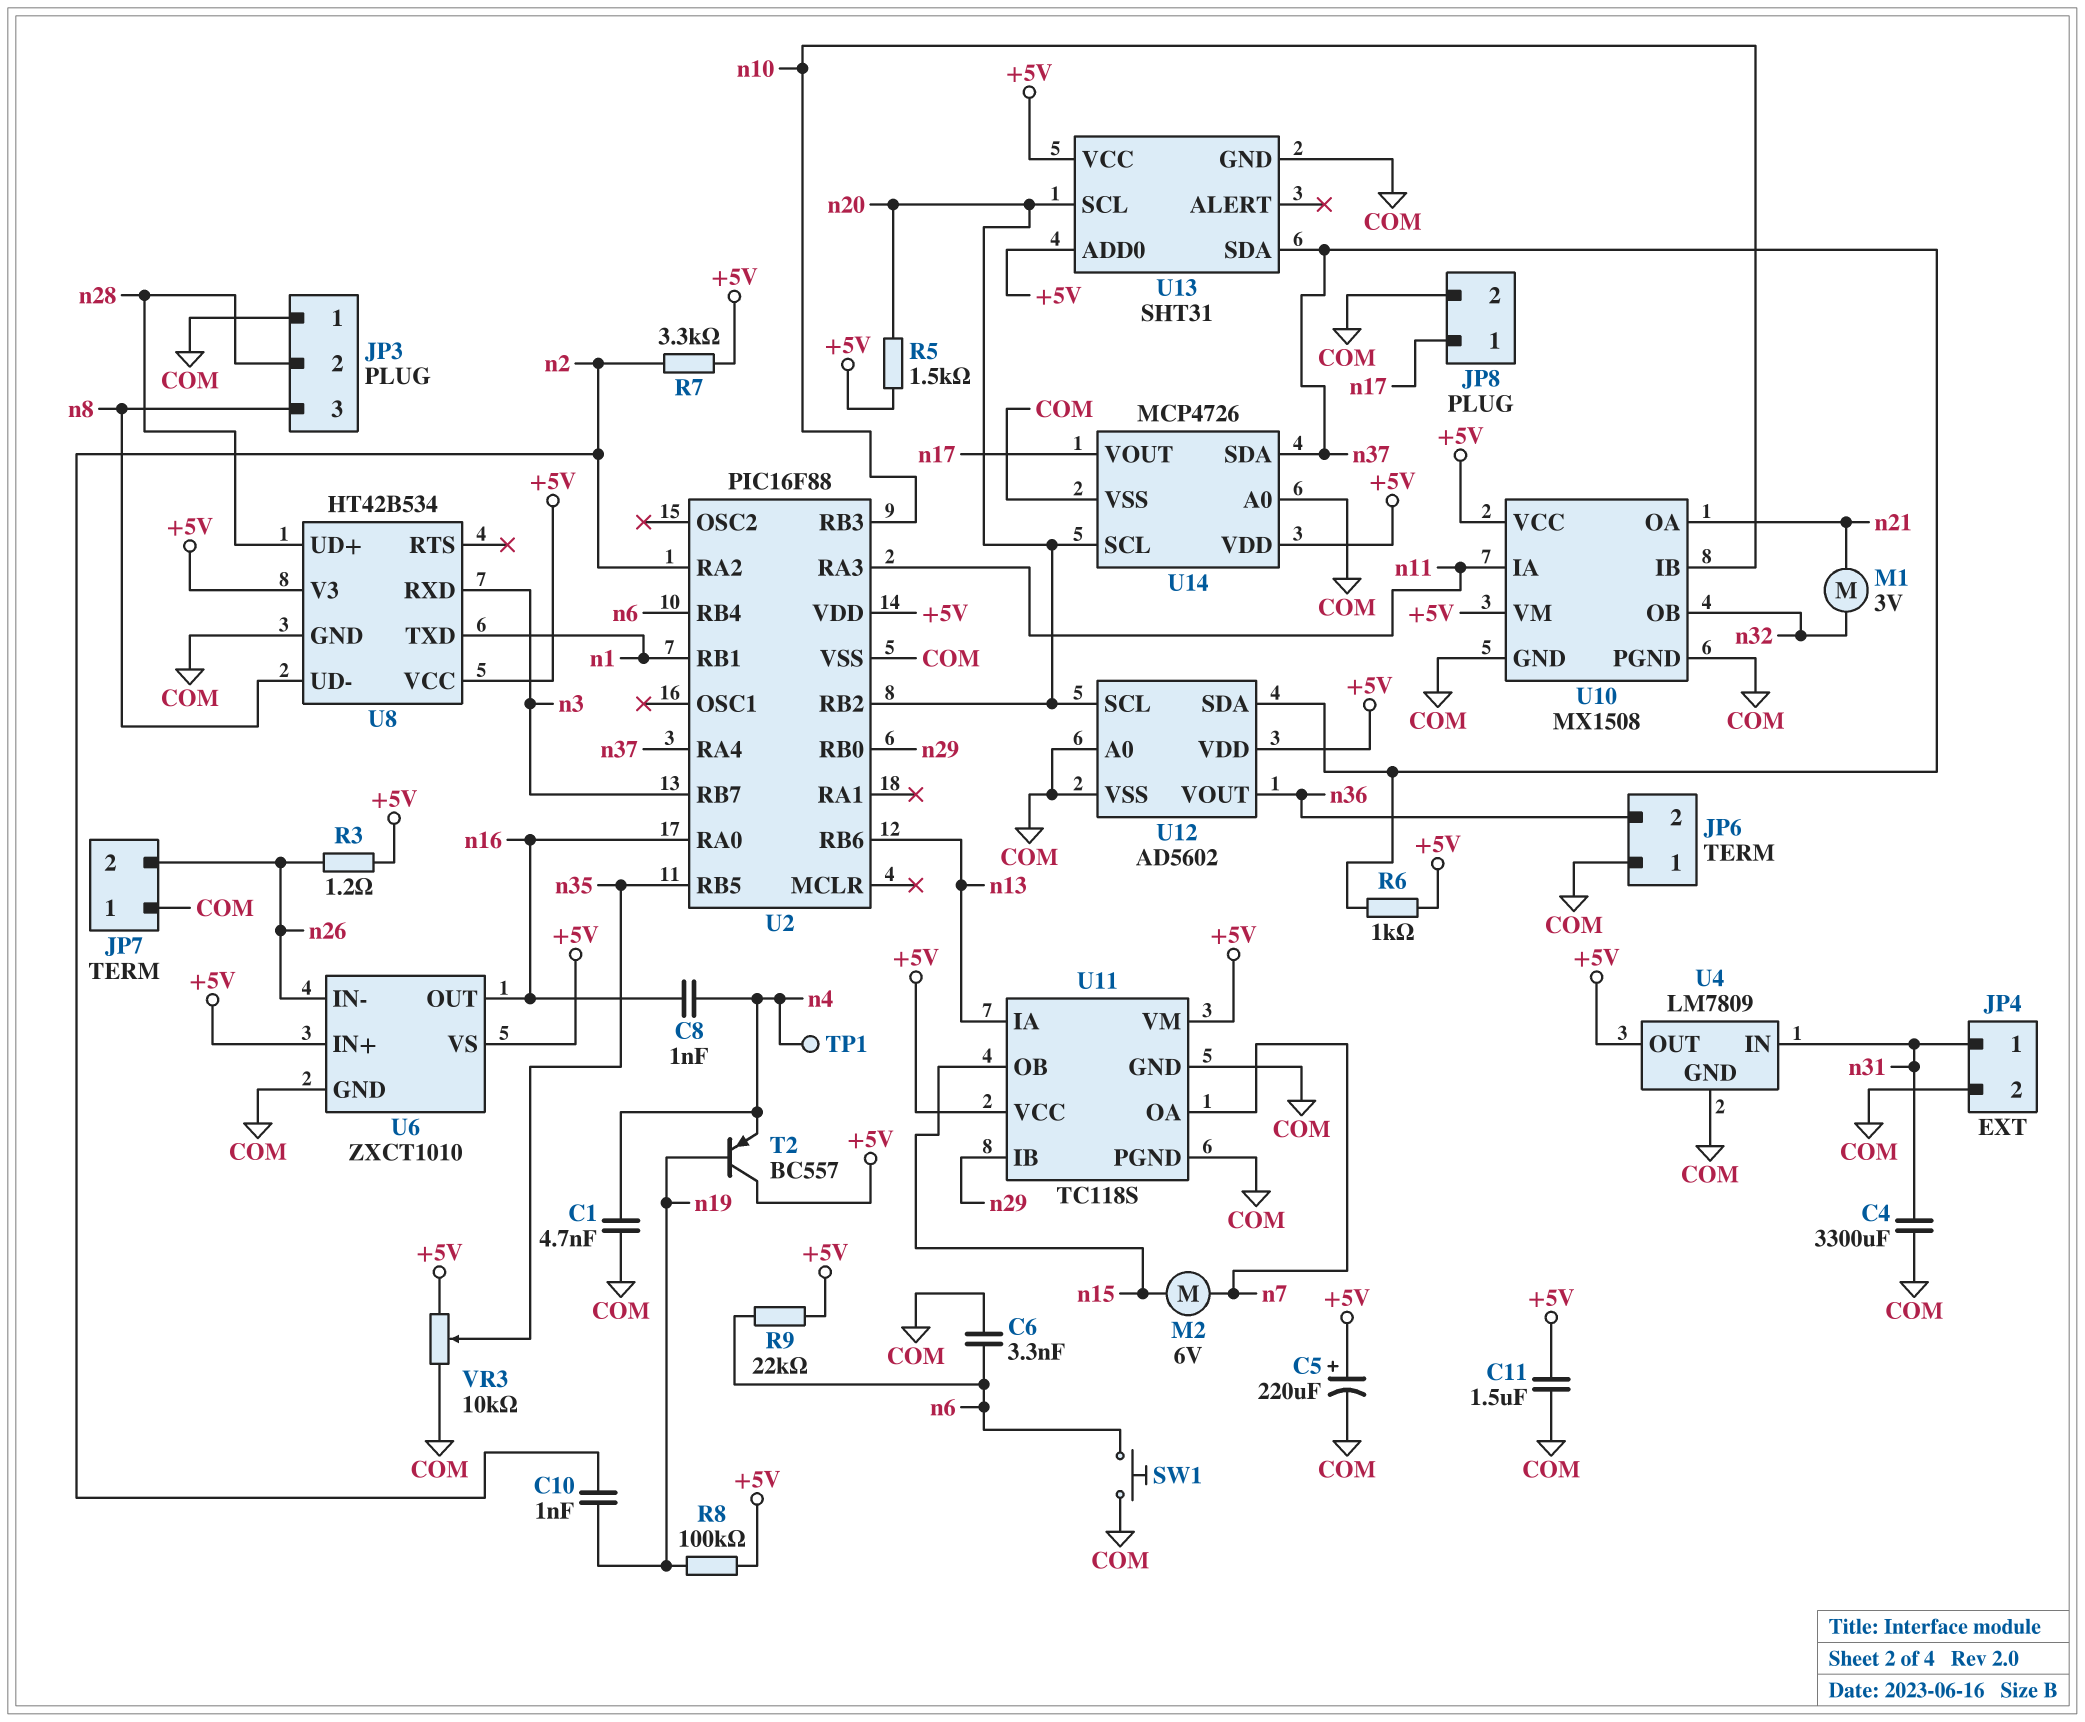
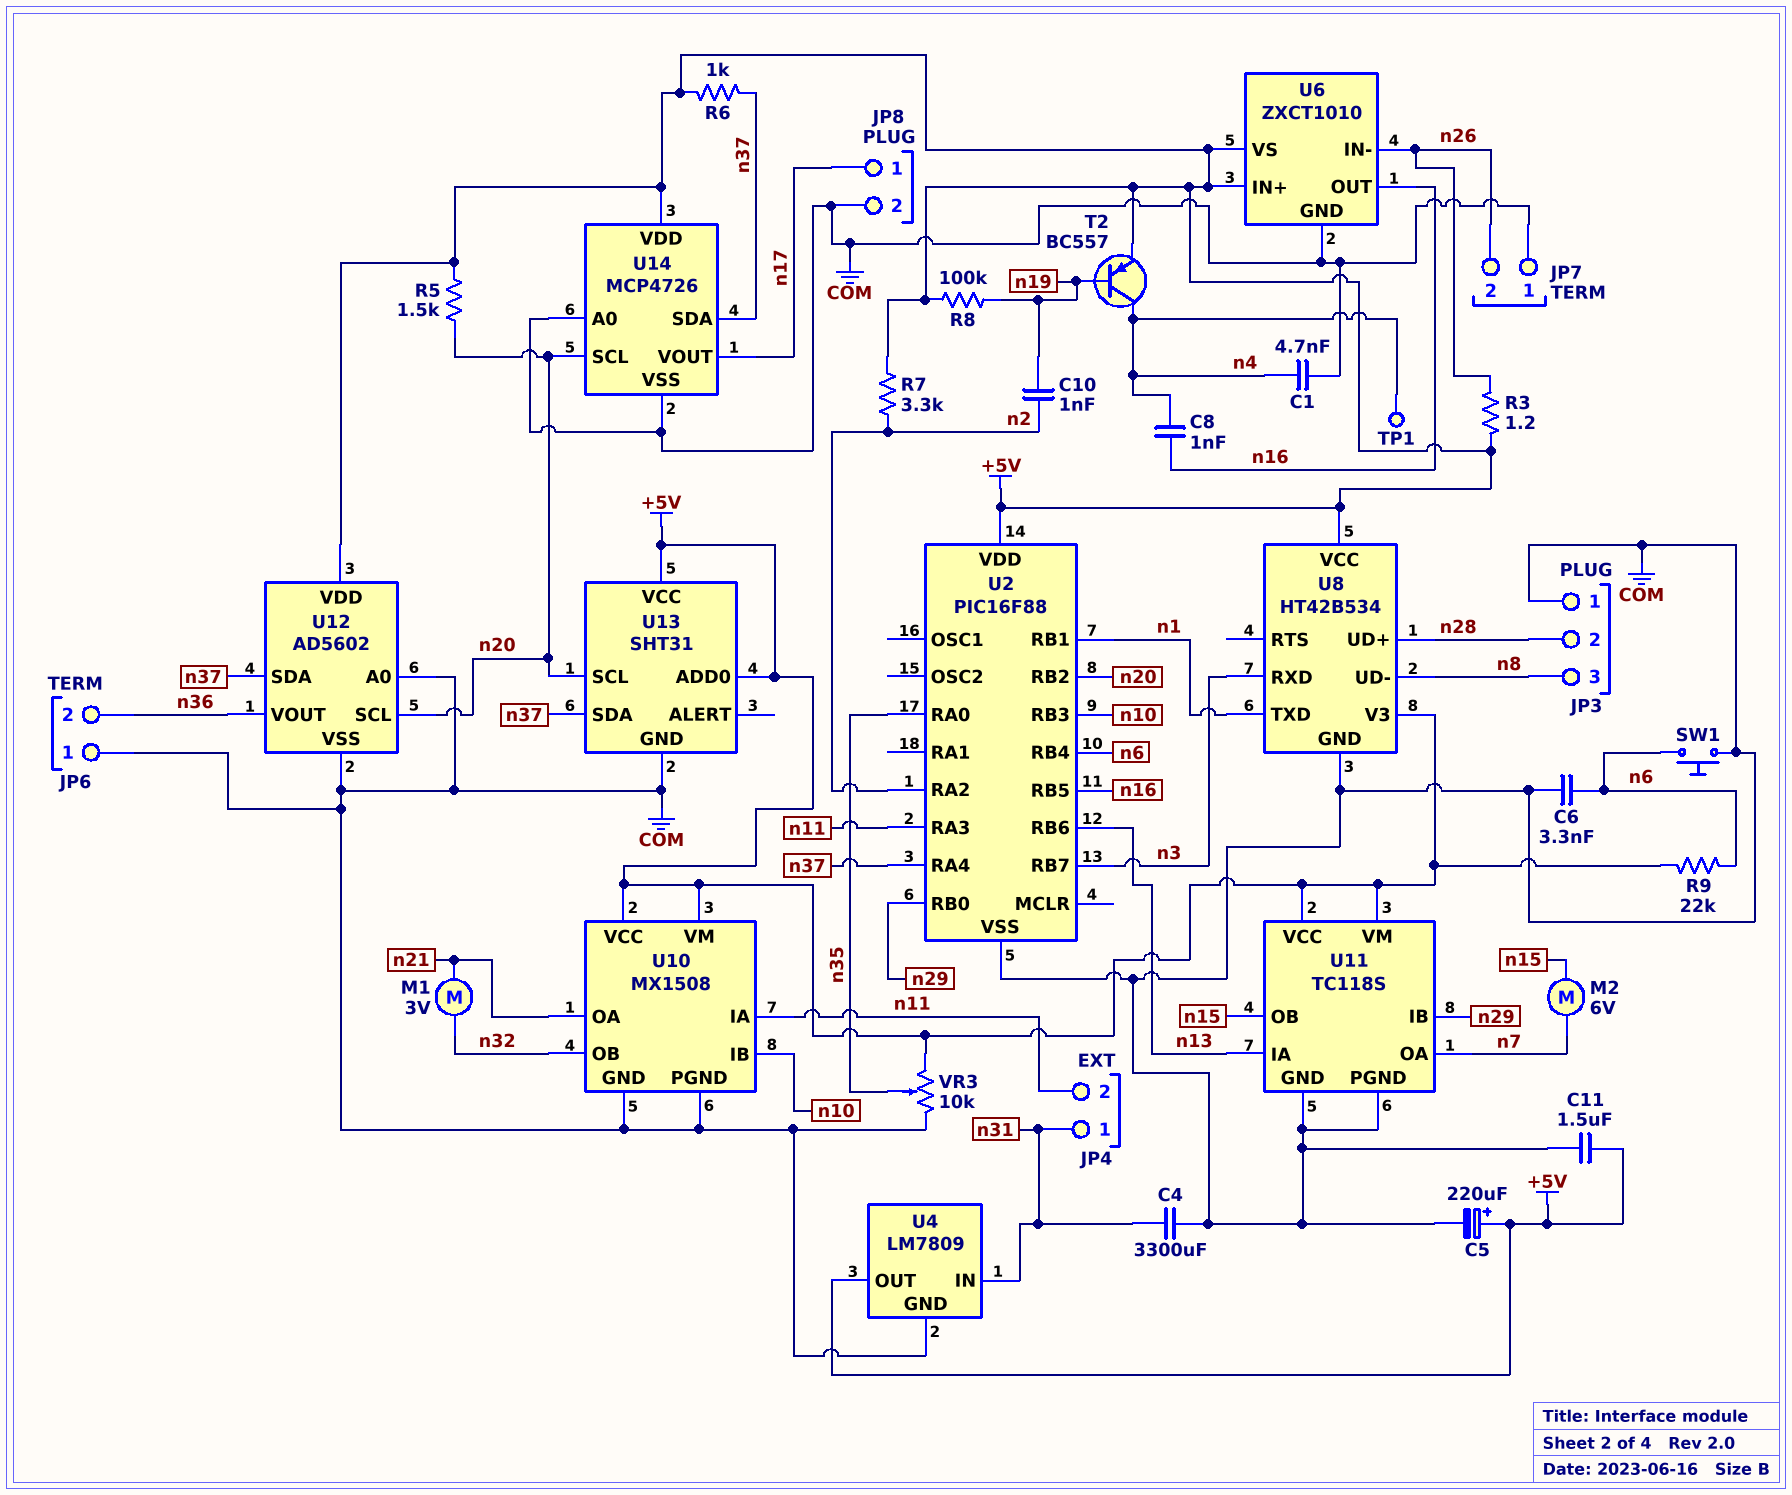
JP4 pin 2: COM -> n11
T2: PNP BC557 (B n19, C +5V, E n4) -> PNP BC557 (B n19, C n4, E +5V)
U2 pin RA0: n16 -> n35
U2 pin RB5: n35 -> n16

